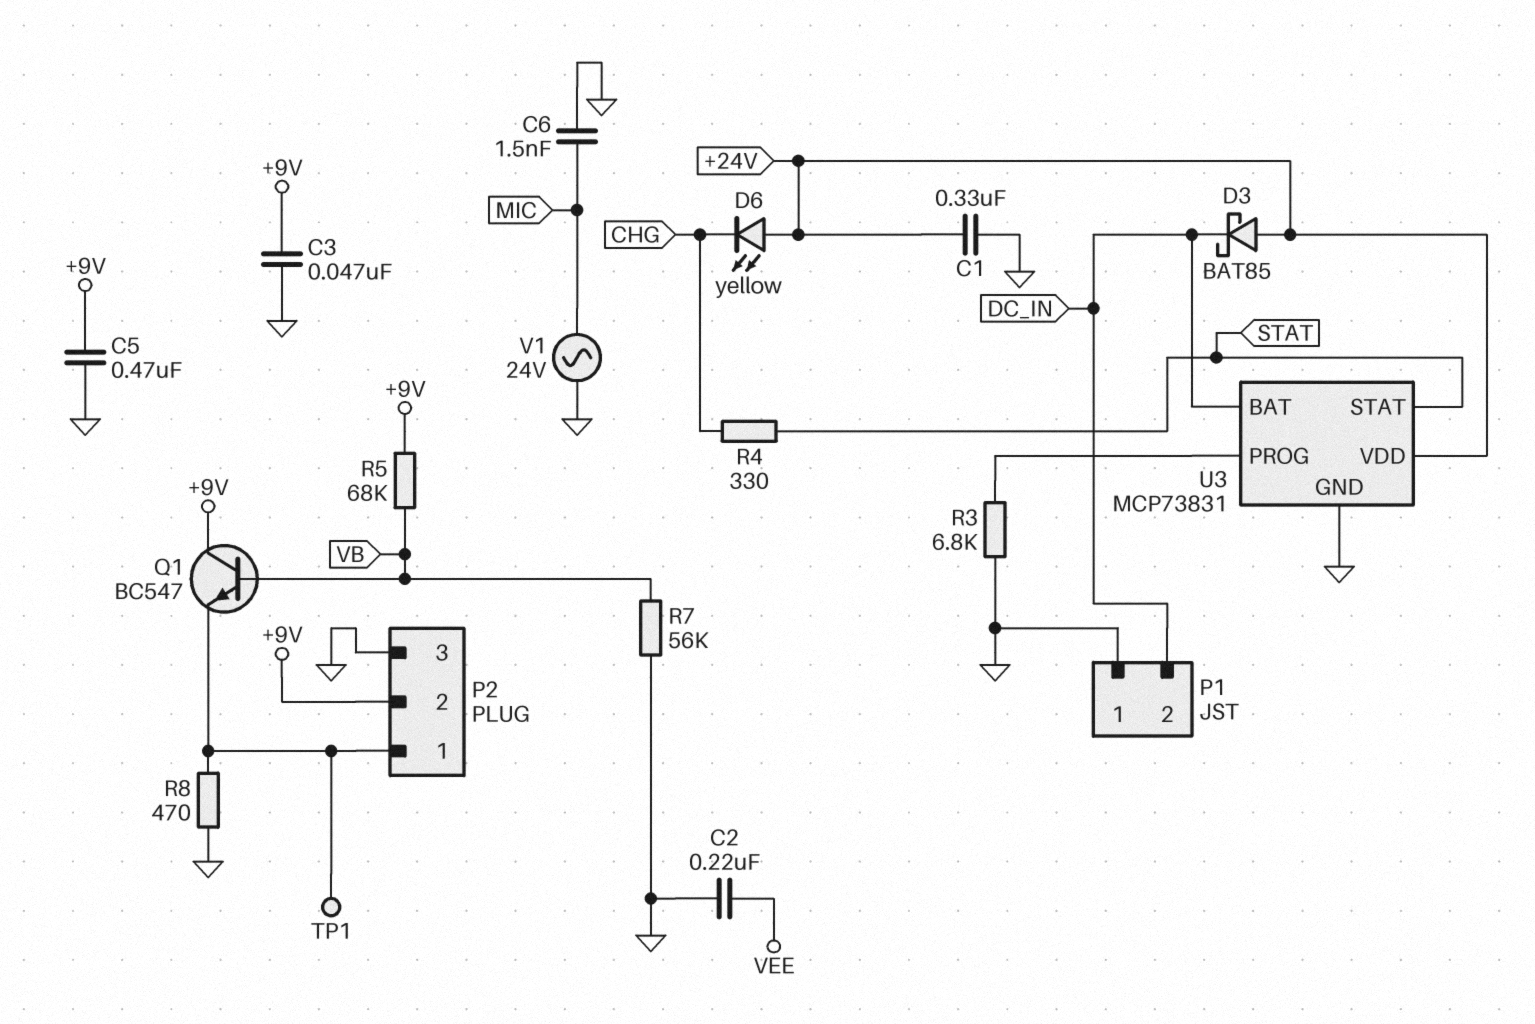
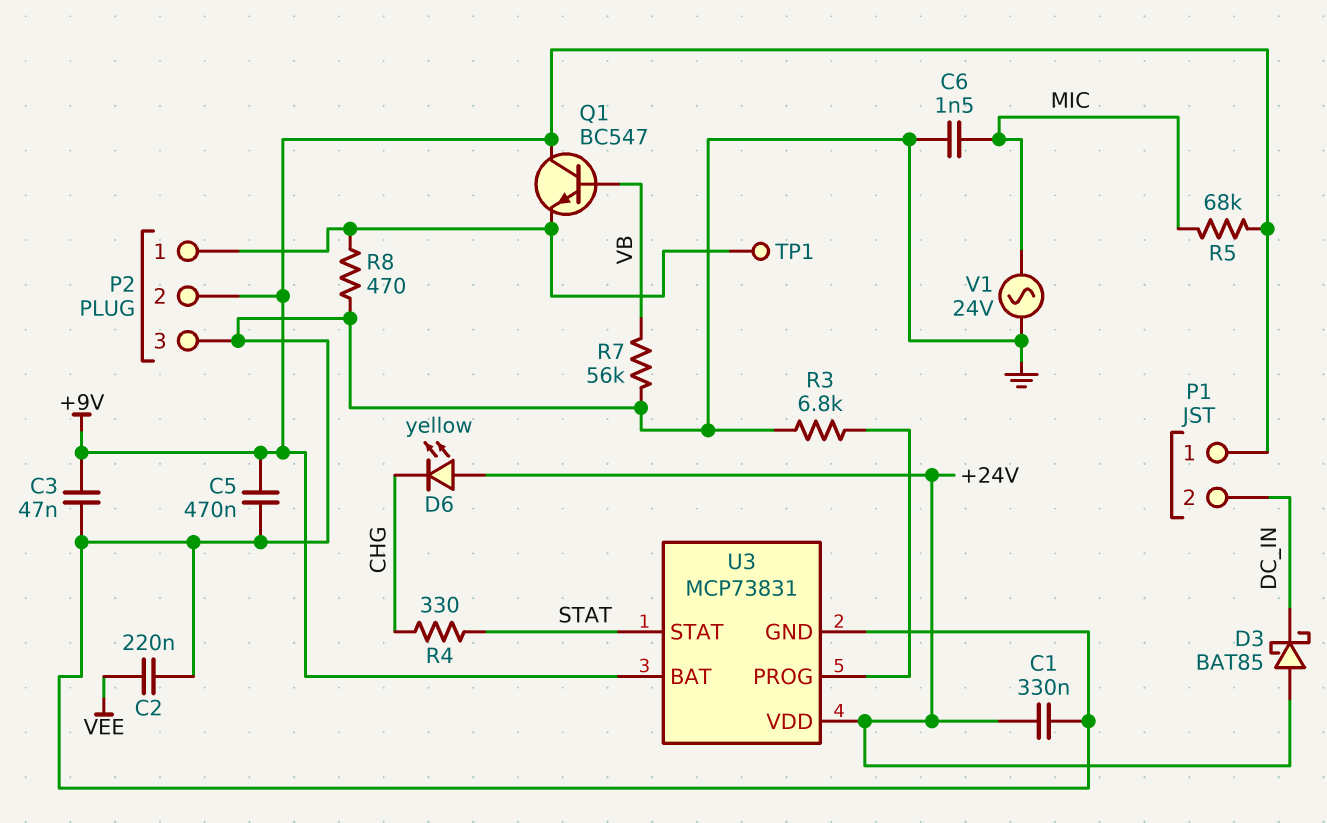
P1 pin 1: GND -> +9V
R5: 68k (+9V, VB) -> 68k (+9V, MIC)
U3 pin BAT: DC_IN -> +9V

